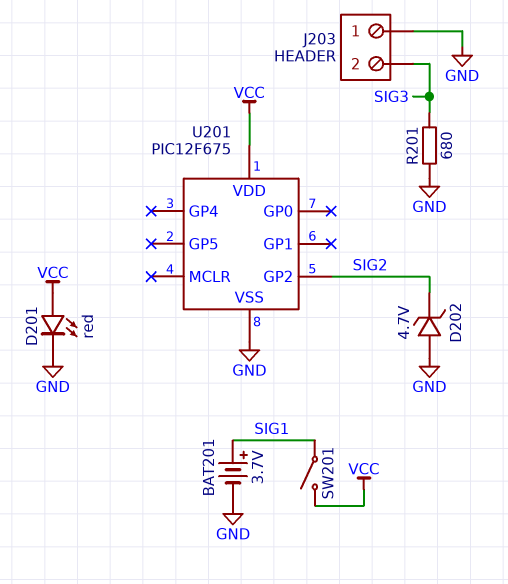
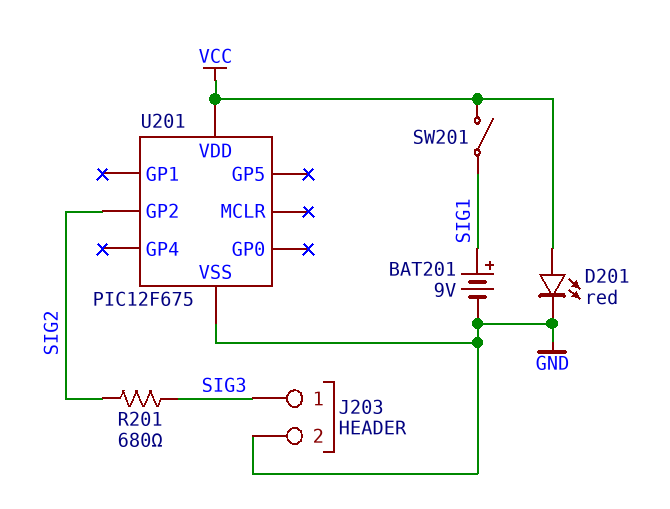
BAT201: 3.7V (plus SIG1, minus GND) -> 9V (plus SIG1, minus GND)
D202: zener 4.7V (A GND, K SIG2) -> none
J203 pin 1: GND -> SIG3
J203 pin 2: SIG3 -> GND
R201: 680 (GND, SIG3) -> 680 (SIG2, SIG3)

